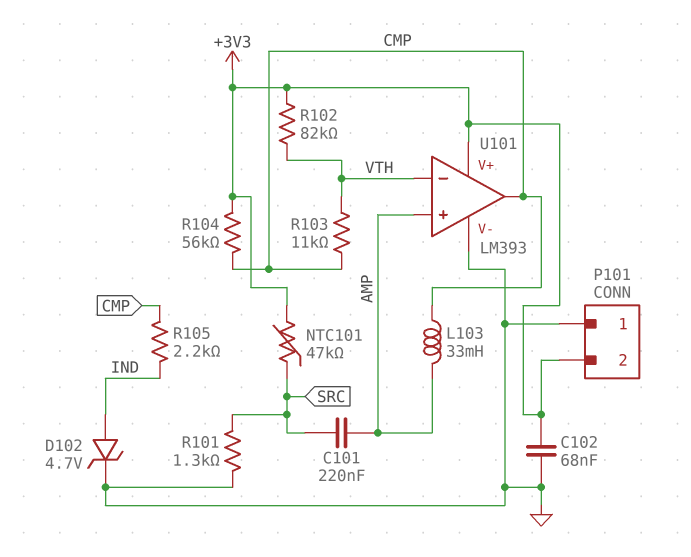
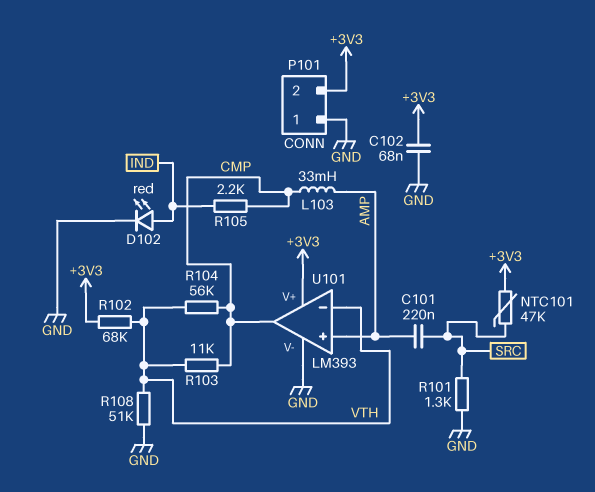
D102: zener 4.7V (A IND, K GND) -> LED red (A IND, K GND)
R102: 82k (+3V3, VTH) -> 68k (+3V3, VTH)
R104: 56k (+3V3, CMP) -> 56k (CMP, VTH)
R108: none -> 51k (GND, VTH)

